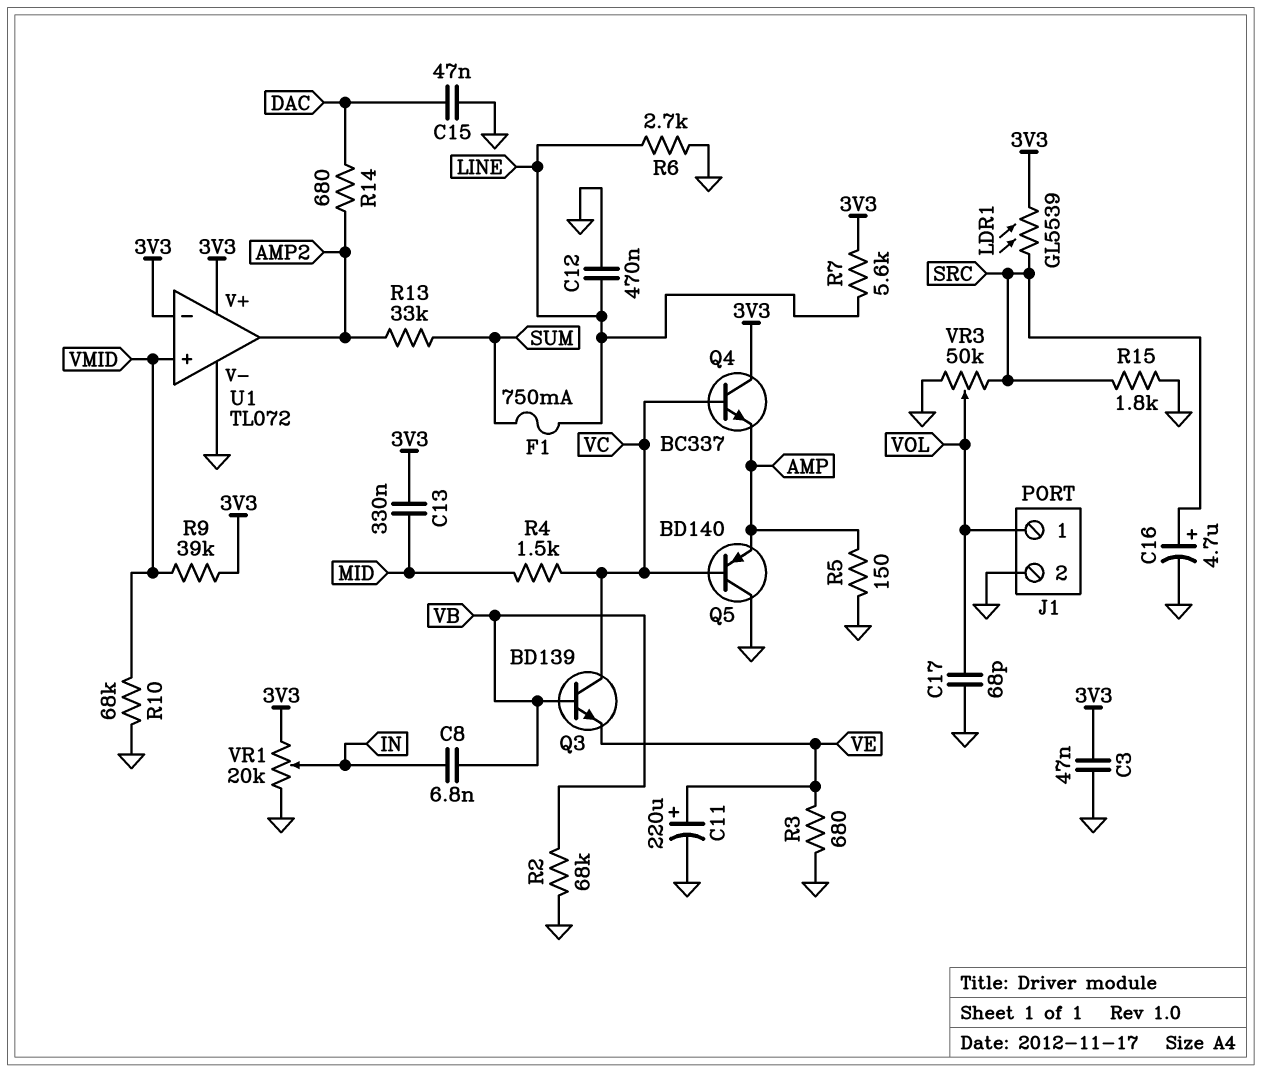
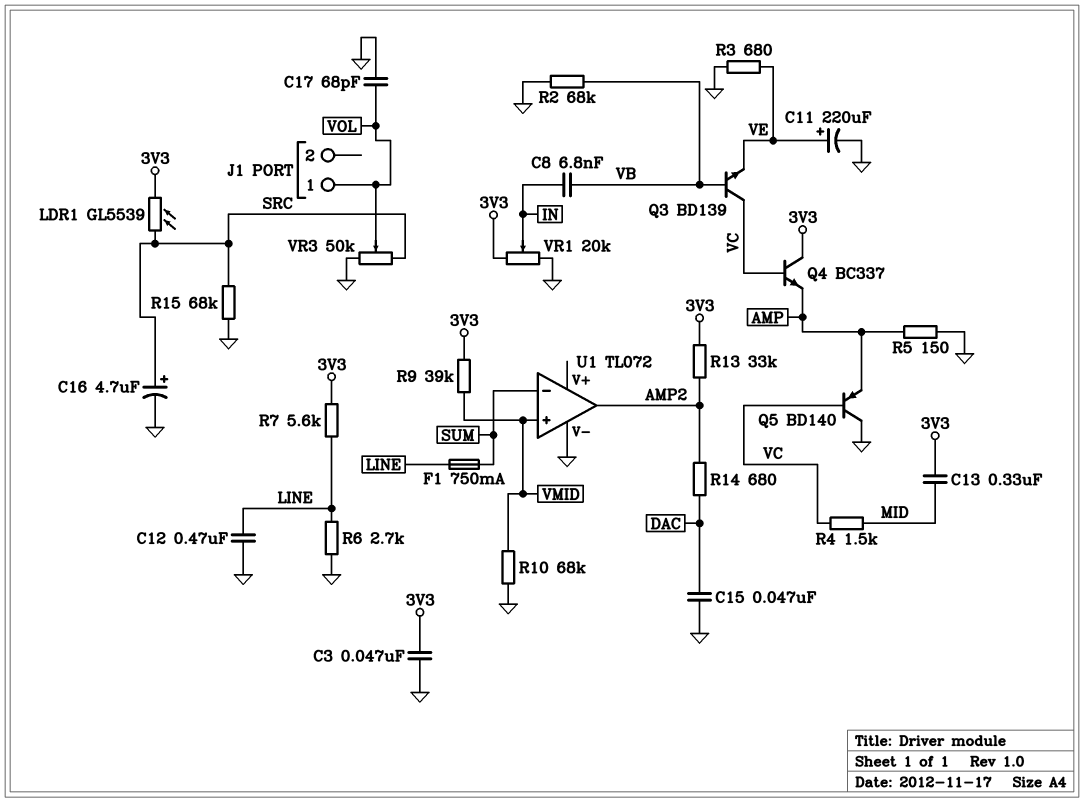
J1 pin 2: GND -> none
R13: 33k (AMP2, SUM) -> 33k (3V3, AMP2)
R15: 1.8k (GND, SRC) -> 68k (GND, SRC)
U1 pin V+: 3V3 -> none
U1 pin in-: 3V3 -> SUM

